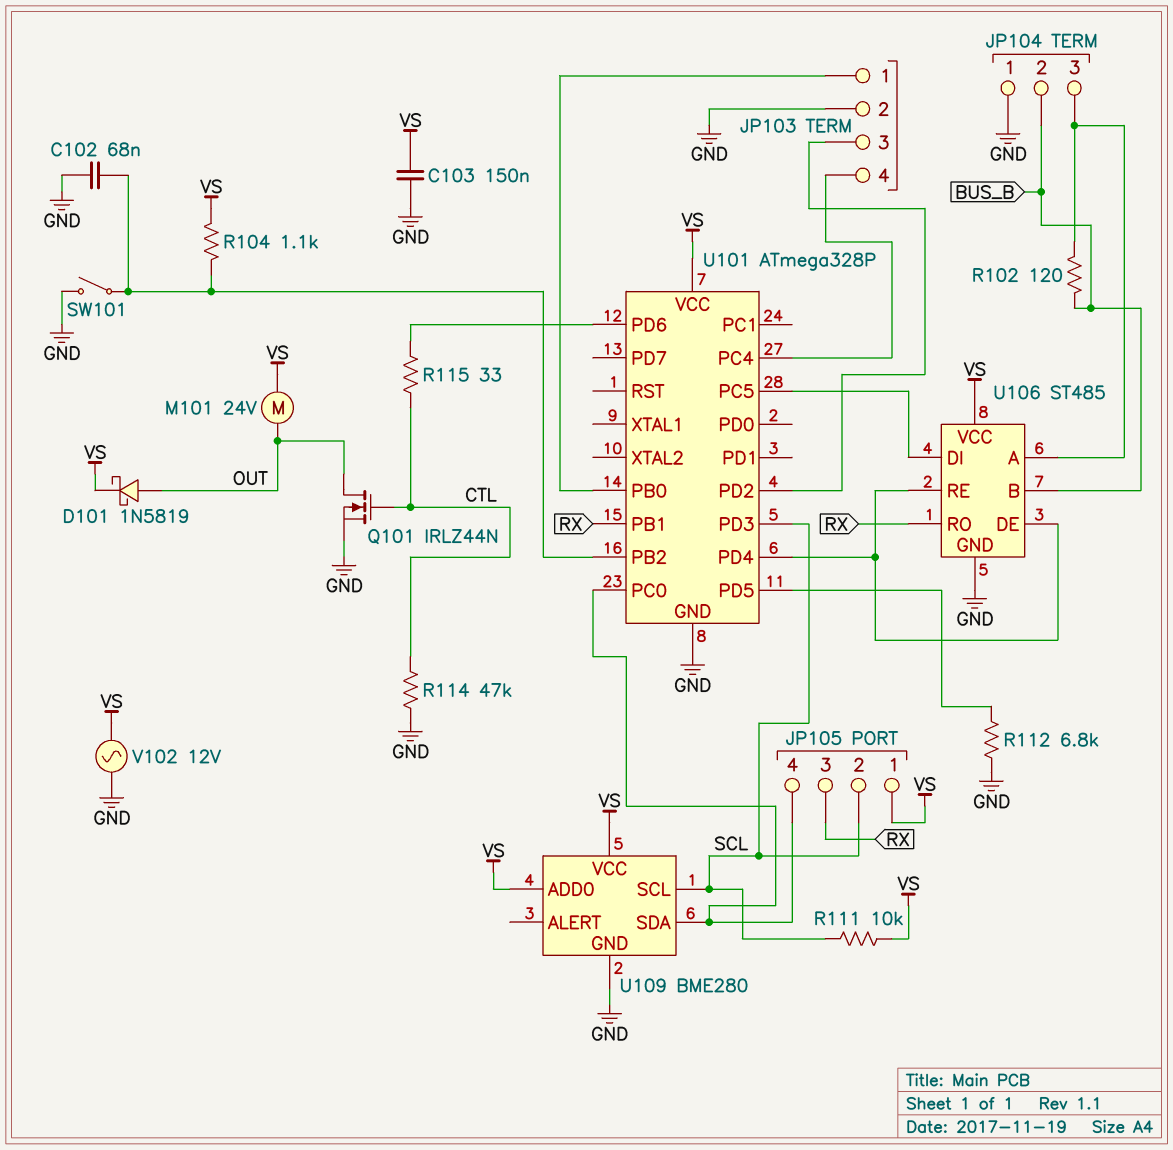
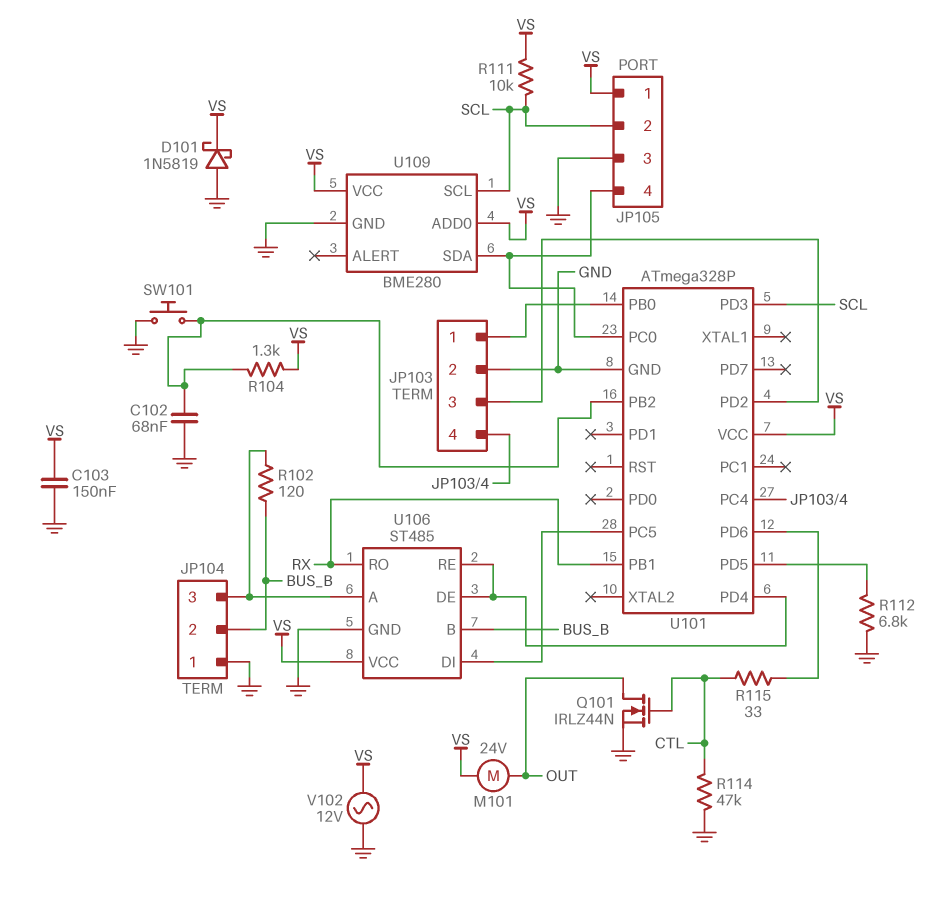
D101: schottky 1N5819 (A OUT, K VS) -> schottky 1N5819 (A GND, K VS)
JP105 pin 3: RX -> GND
R104: 1.1k (U101/PB2, VS) -> 1.3k (U101/PB2, VS)
SW101: switch (GND, U101/PB2) -> button (GND, U101/PB2)

